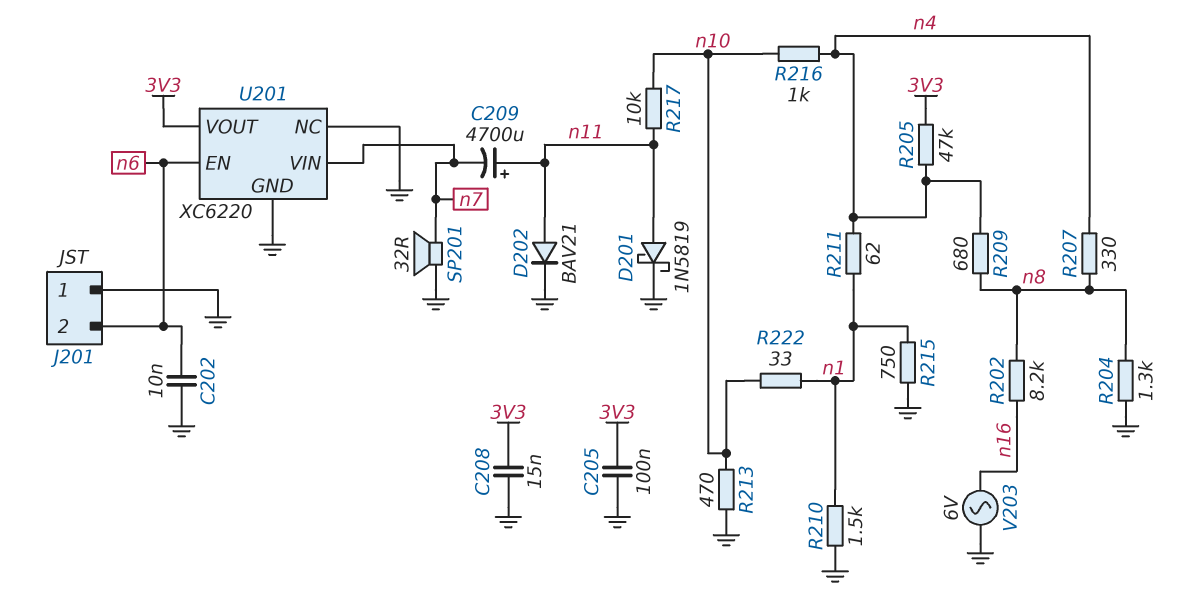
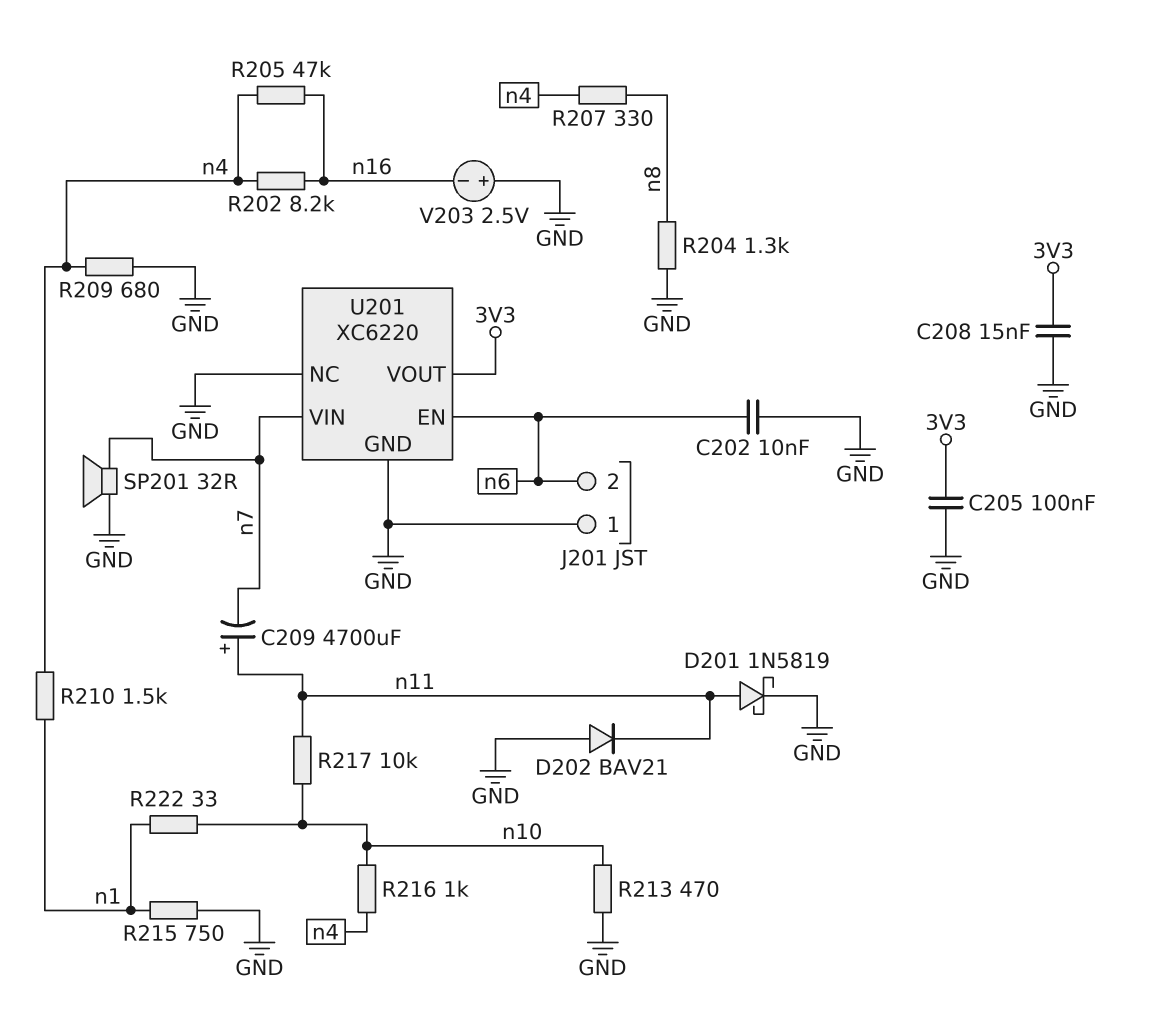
D202: diode BAV21 (A n11, K GND) -> diode BAV21 (A GND, K n11)
R202: 8.2k (n8, n16) -> 8.2k (n4, n16)
R205: 47k (3V3, n4) -> 47k (n4, n16)
R209: 680 (n4, n8) -> 680 (GND, n4)
R210: 1.5k (GND, n1) -> 1.5k (n1, n4)
R211: 62 (n1, n4) -> none
V203: AC 6V (GND, n16) -> 2.5V (plus GND, minus n16)

